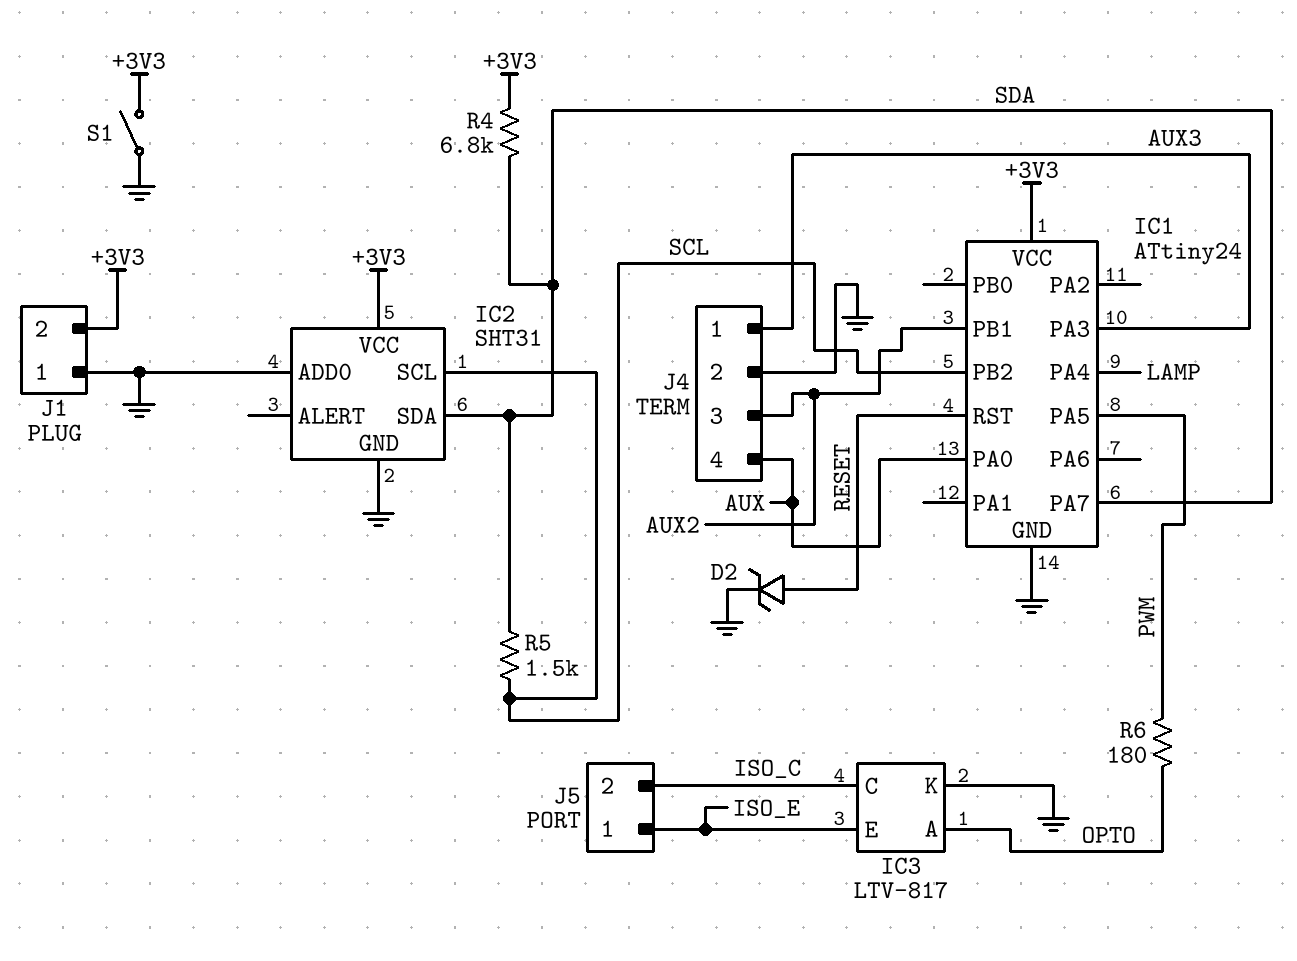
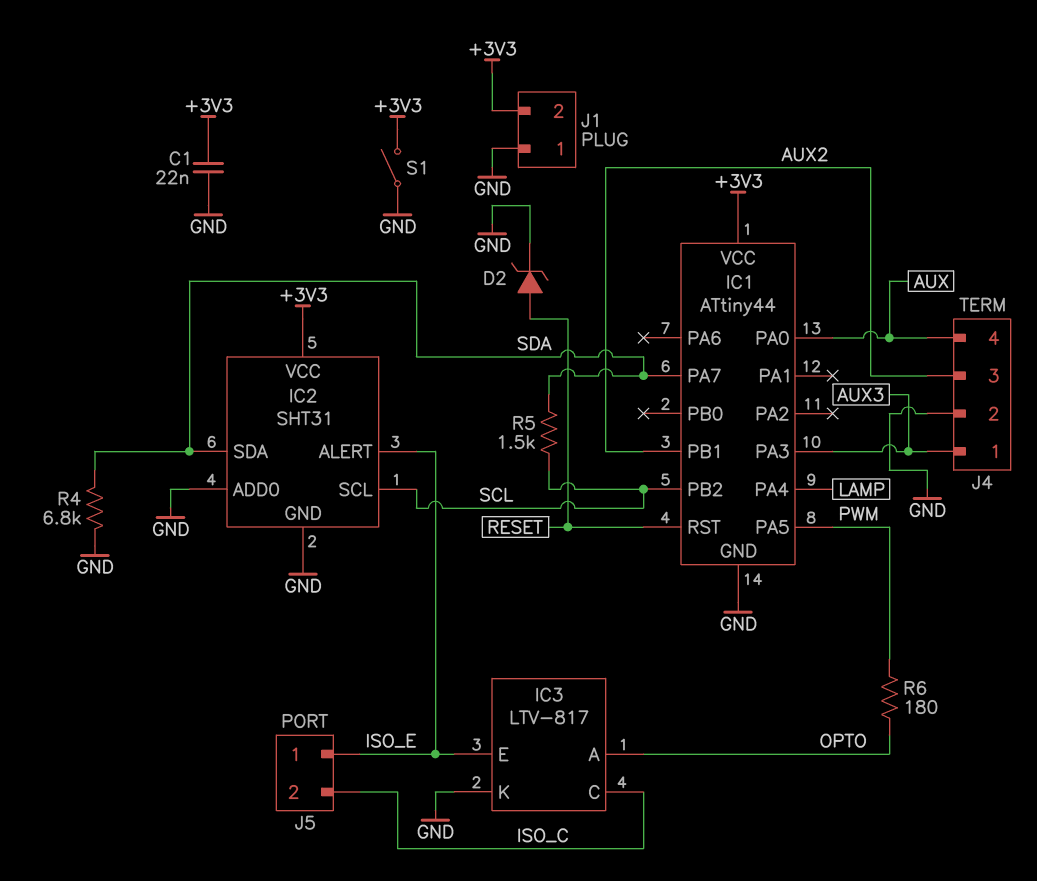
C1: none -> 22nF (+3V3, GND)
IC1: ATtiny24 -> ATtiny44
IC2 pin ALERT: none -> ISO_E
R4: 6.8k (+3V3, SDA) -> 6.8k (GND, SDA)

